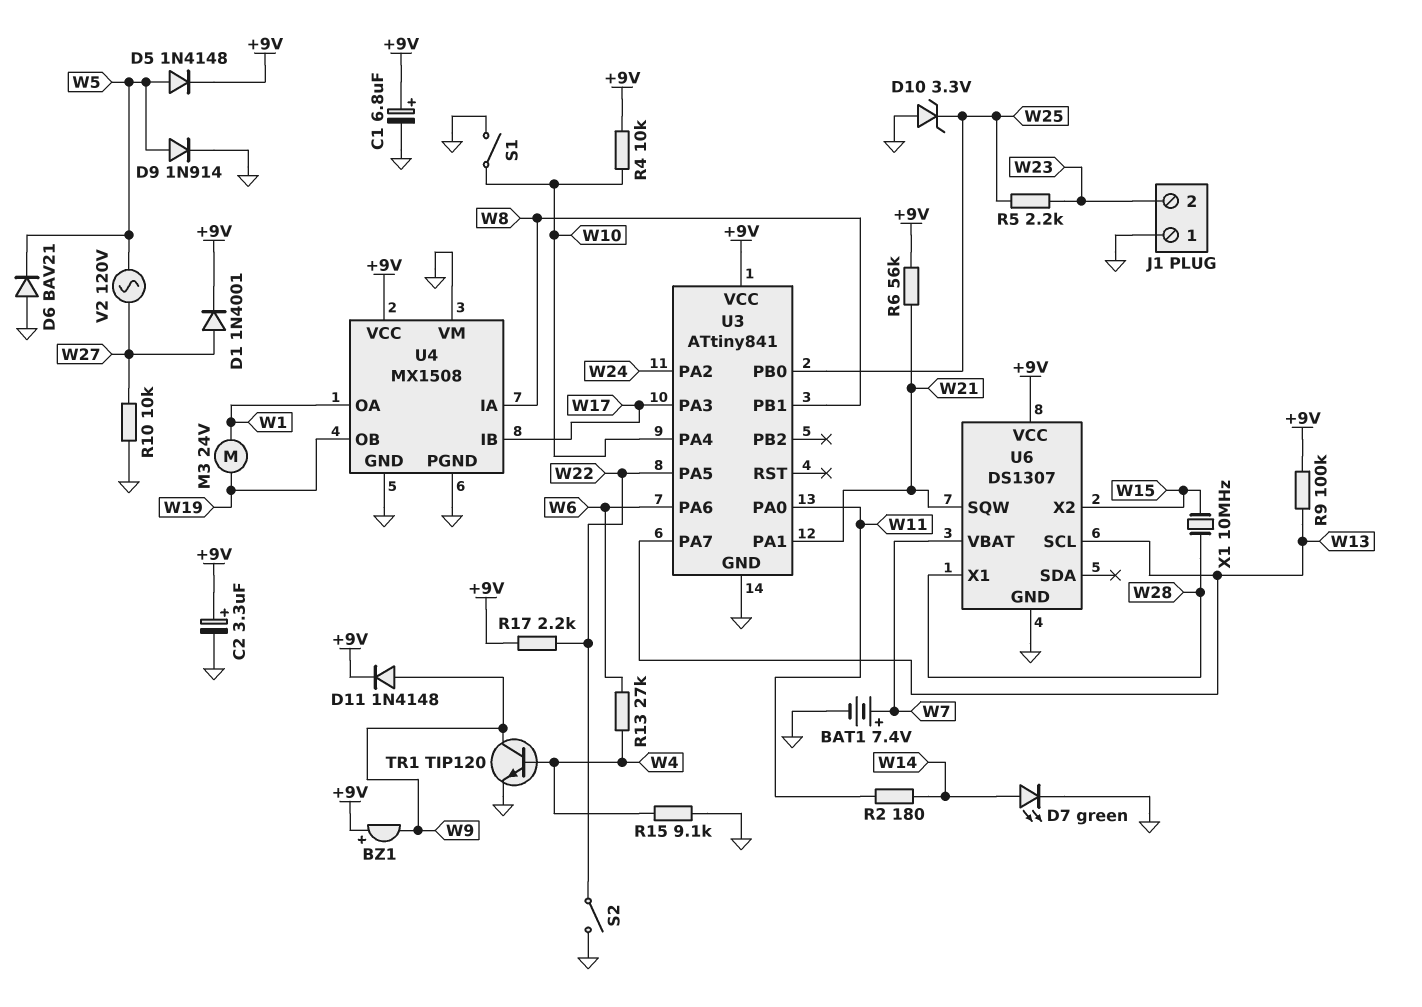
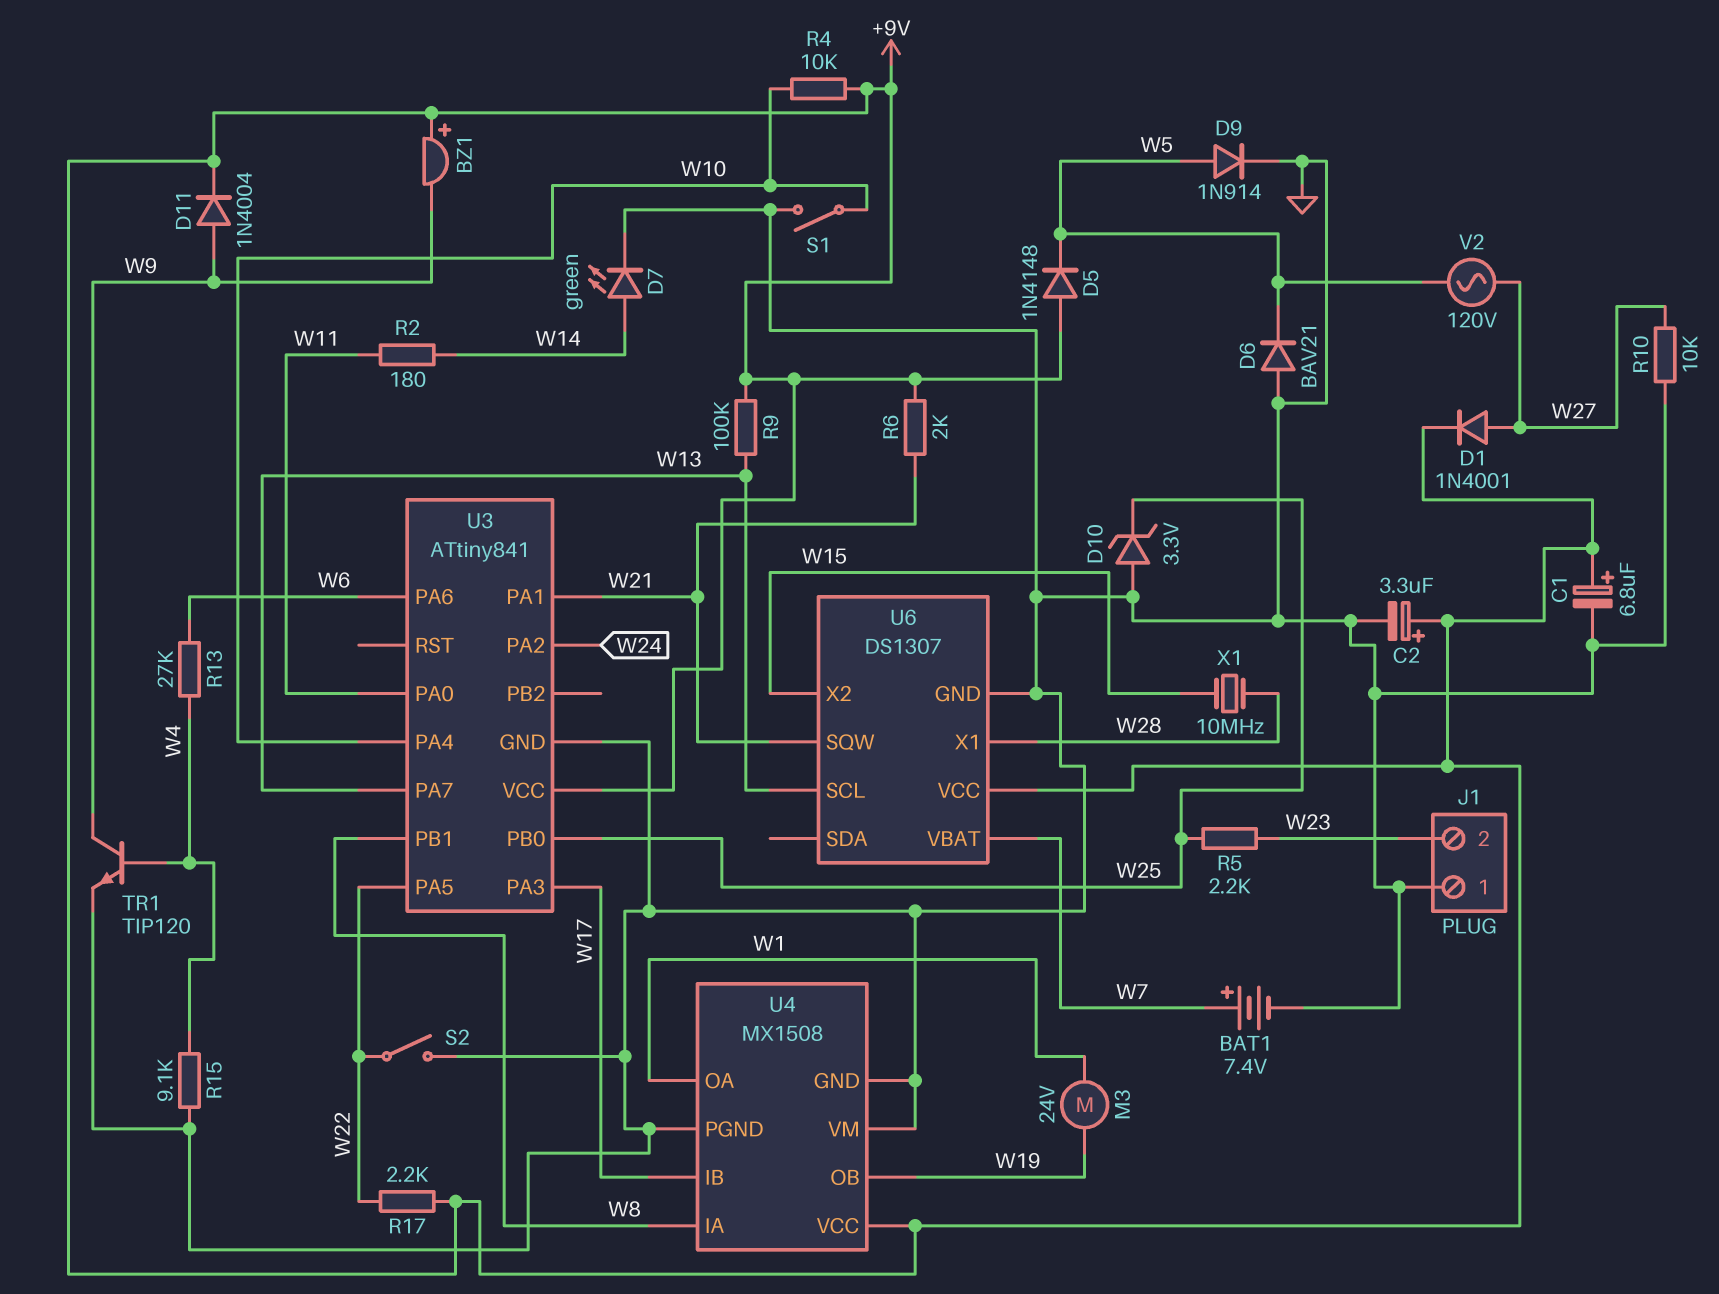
D5: diode 1N4148 (A W5, K +9V) -> diode 1N4148 (A +9V, K W5)
D11: diode 1N4148 (A W9, K +9V) -> diode 1N4004 (A W9, K +9V)
R6: 56k (+9V, W21) -> 2k (+9V, W21)

